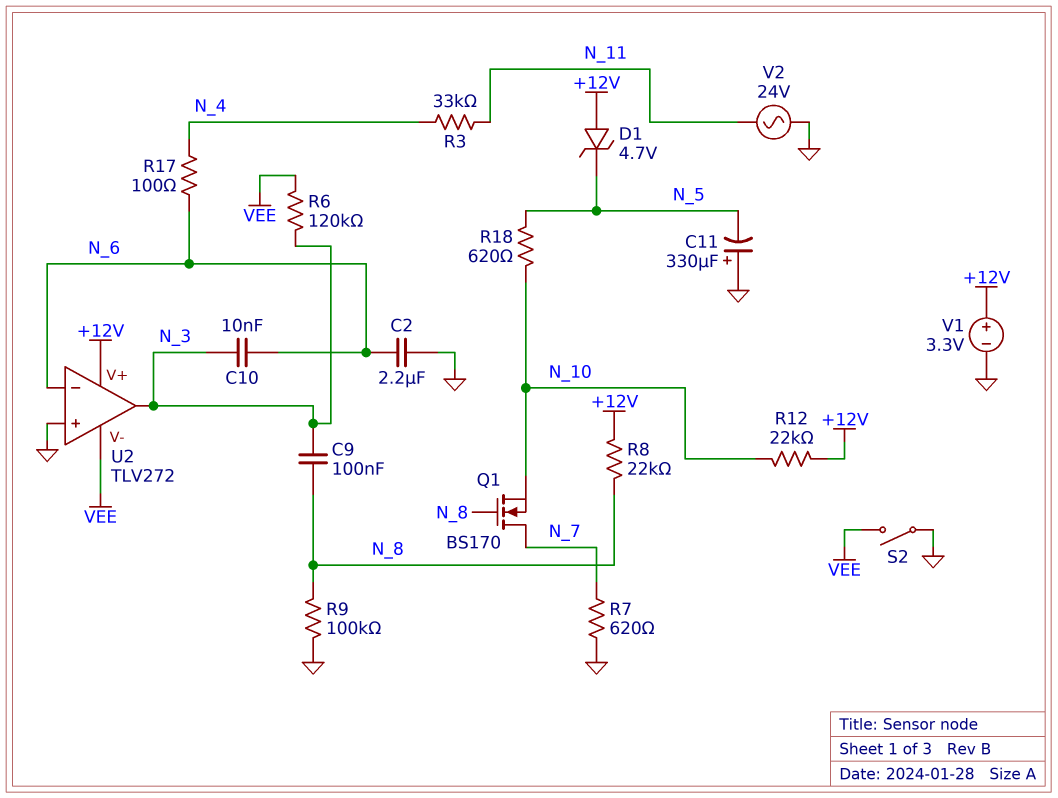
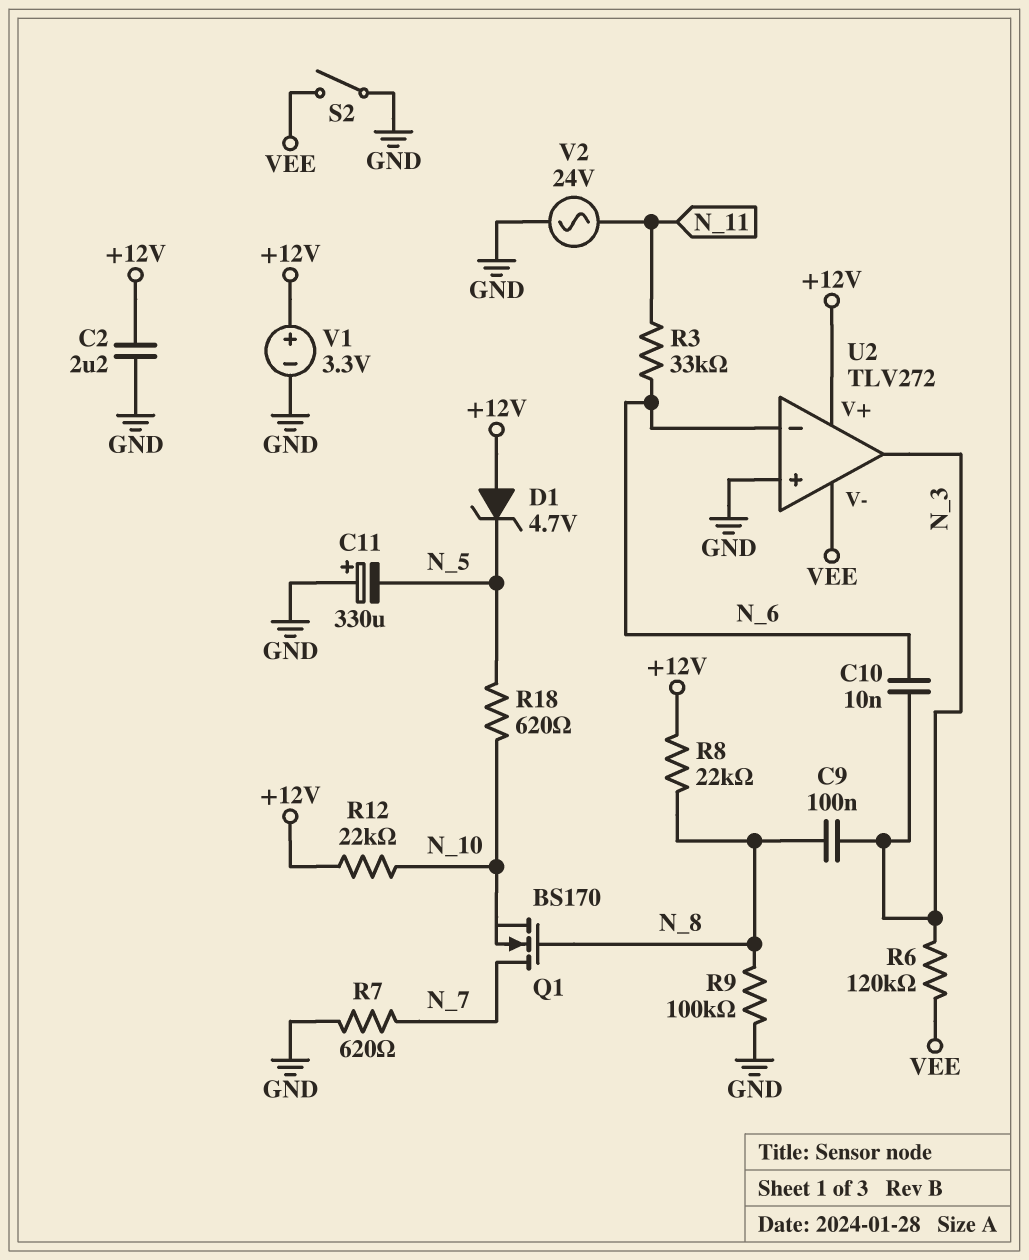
C2: 2.2uF (GND, N_6) -> 2.2uF (+12V, GND)
R3: 33k (N_4, N_11) -> 33k (N_6, N_11)
R17: 100 (N_4, N_6) -> none

